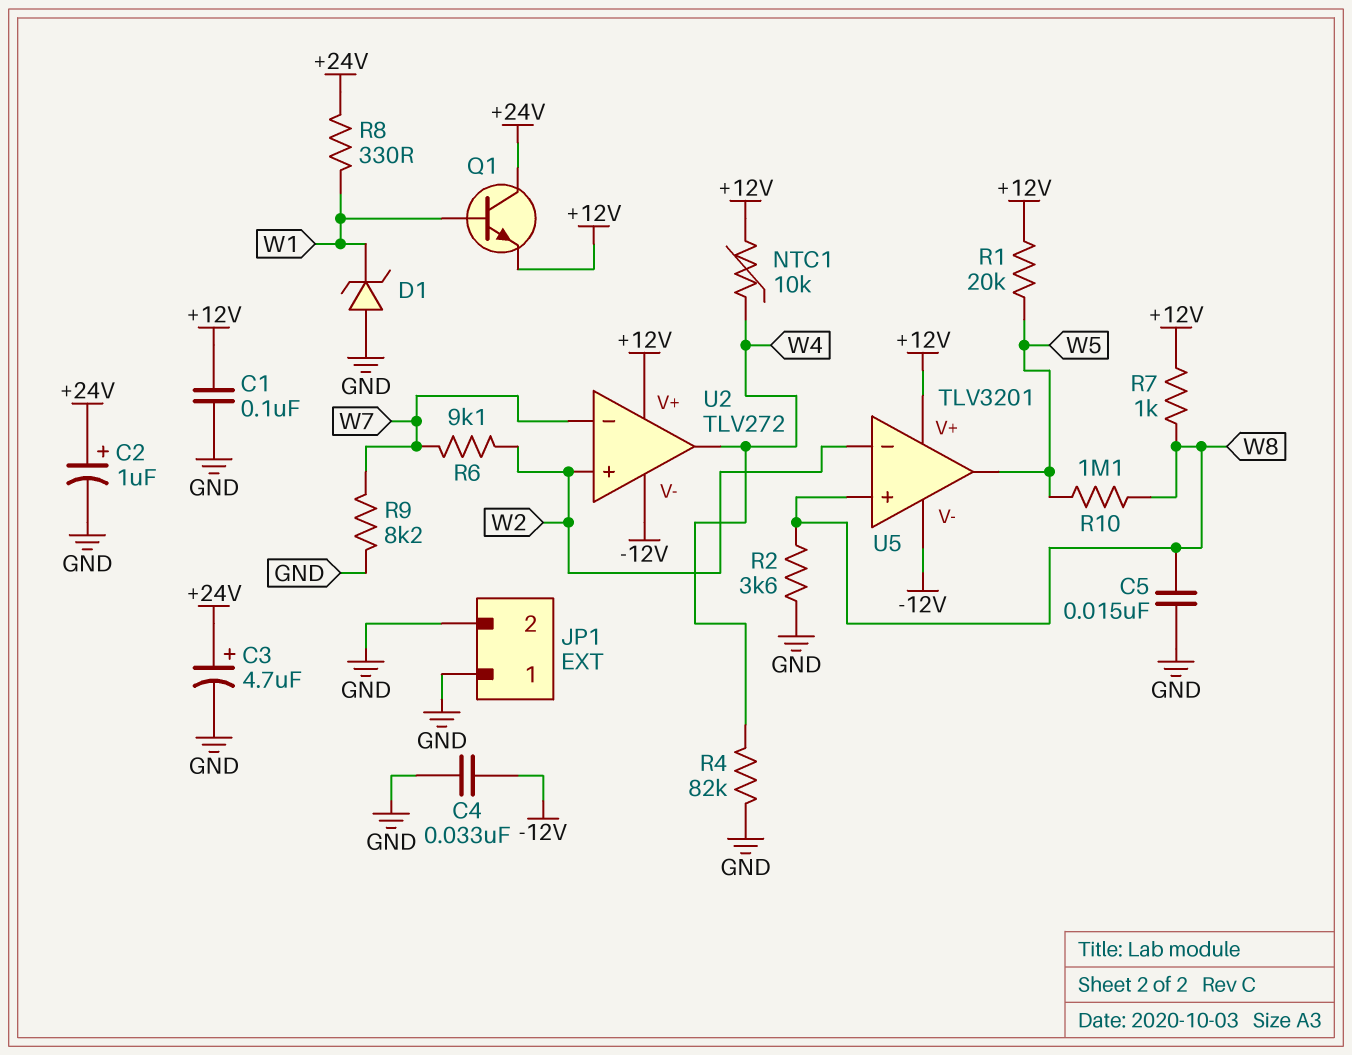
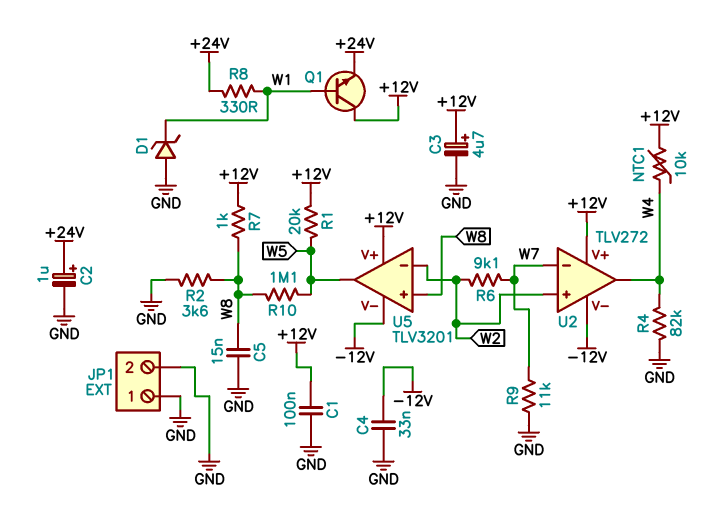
C3: 4.7uF (plus +24V, minus GND) -> 4.7uF (plus +12V, minus GND)
Q1: NPN (B W1, C +24V, E +12V) -> NPN (B W1, C +12V, E +24V)
R9: 8.2k (GND, W7) -> 11k (GND, W7)

